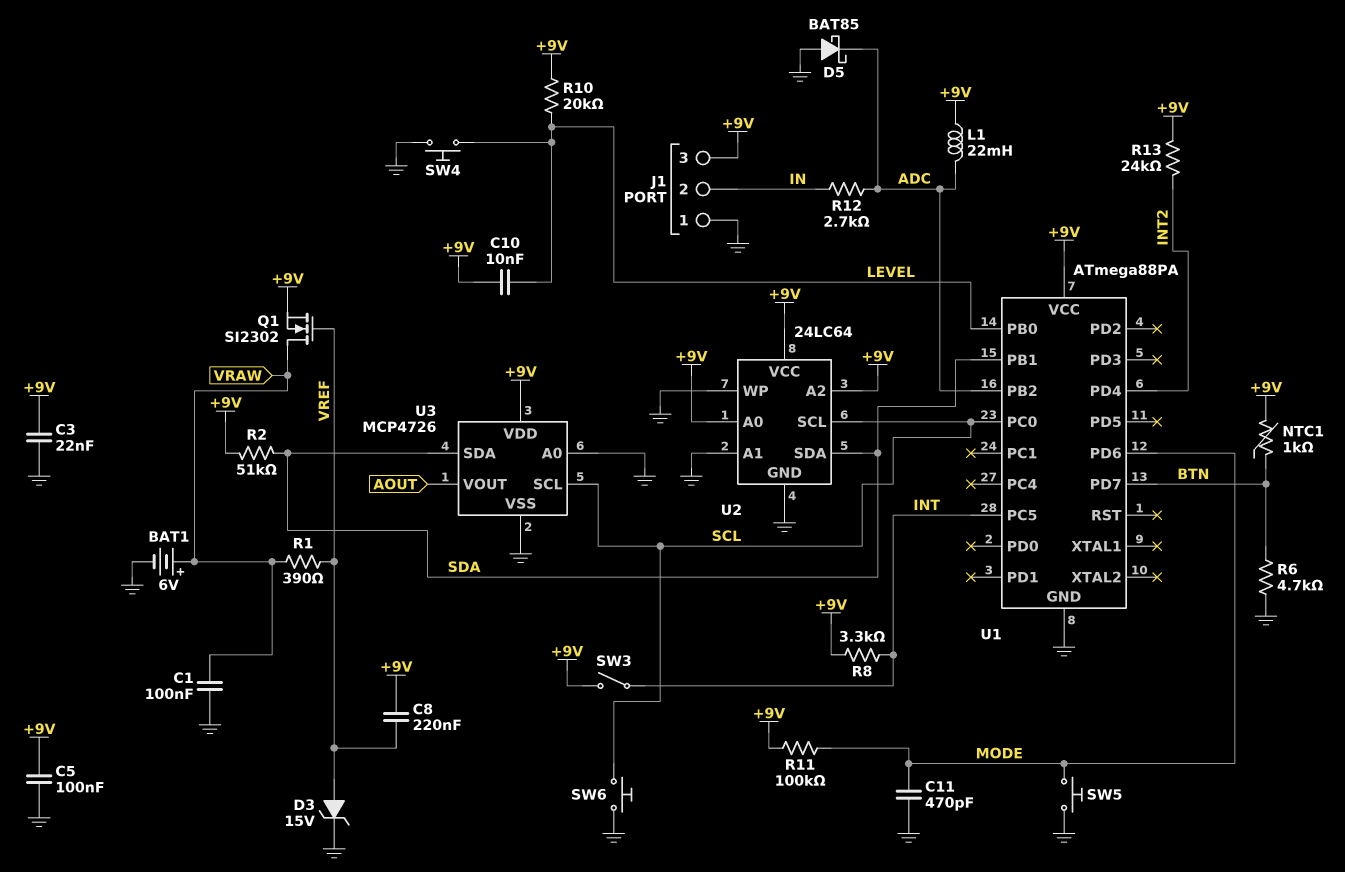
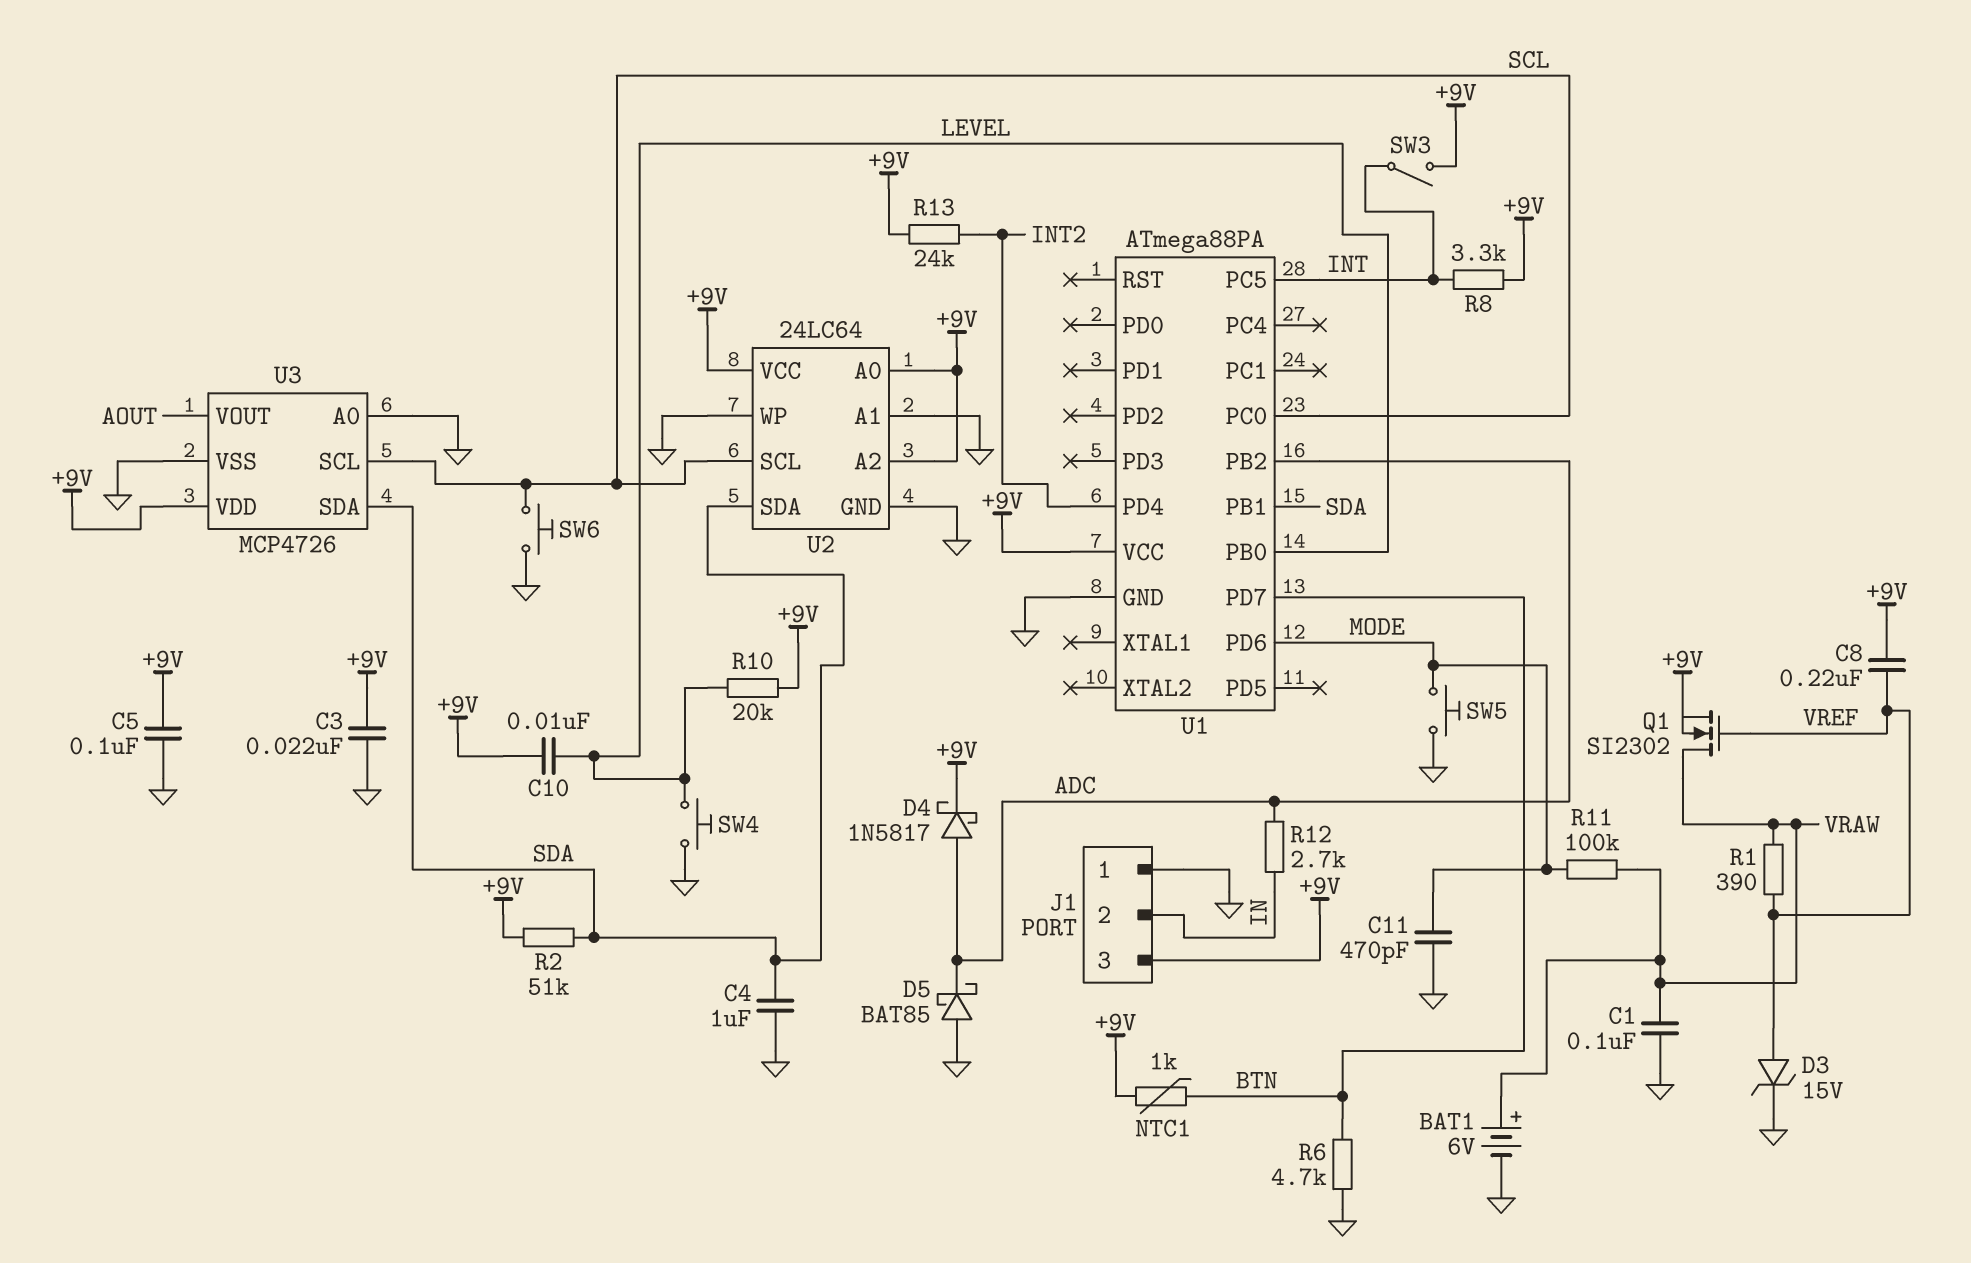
C4: none -> 1uF (GND, SDA)
D4: none -> schottky 1N5817 (A ADC, K +9V)
L1: 22mH (+9V, ADC) -> none
R11: 100k (+9V, MODE) -> 100k (MODE, VRAW)

